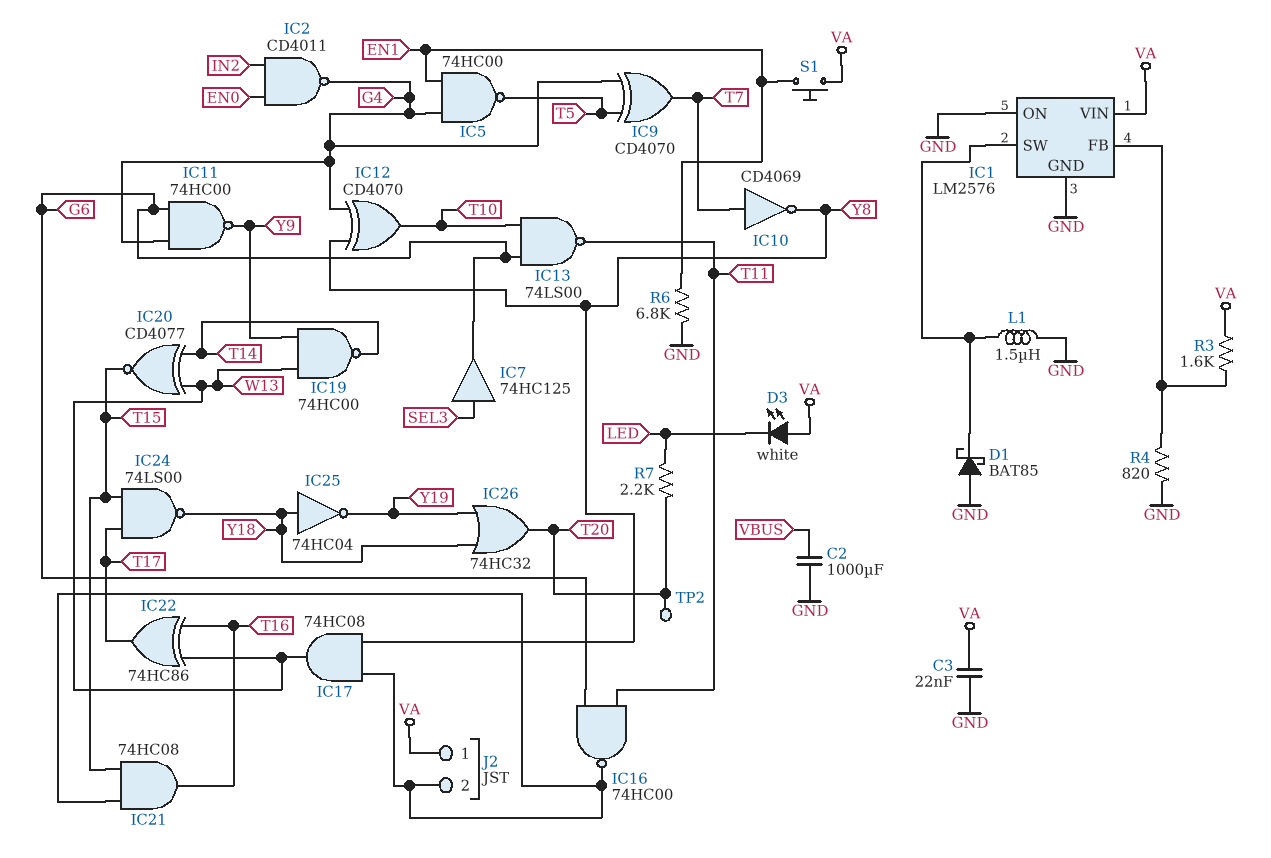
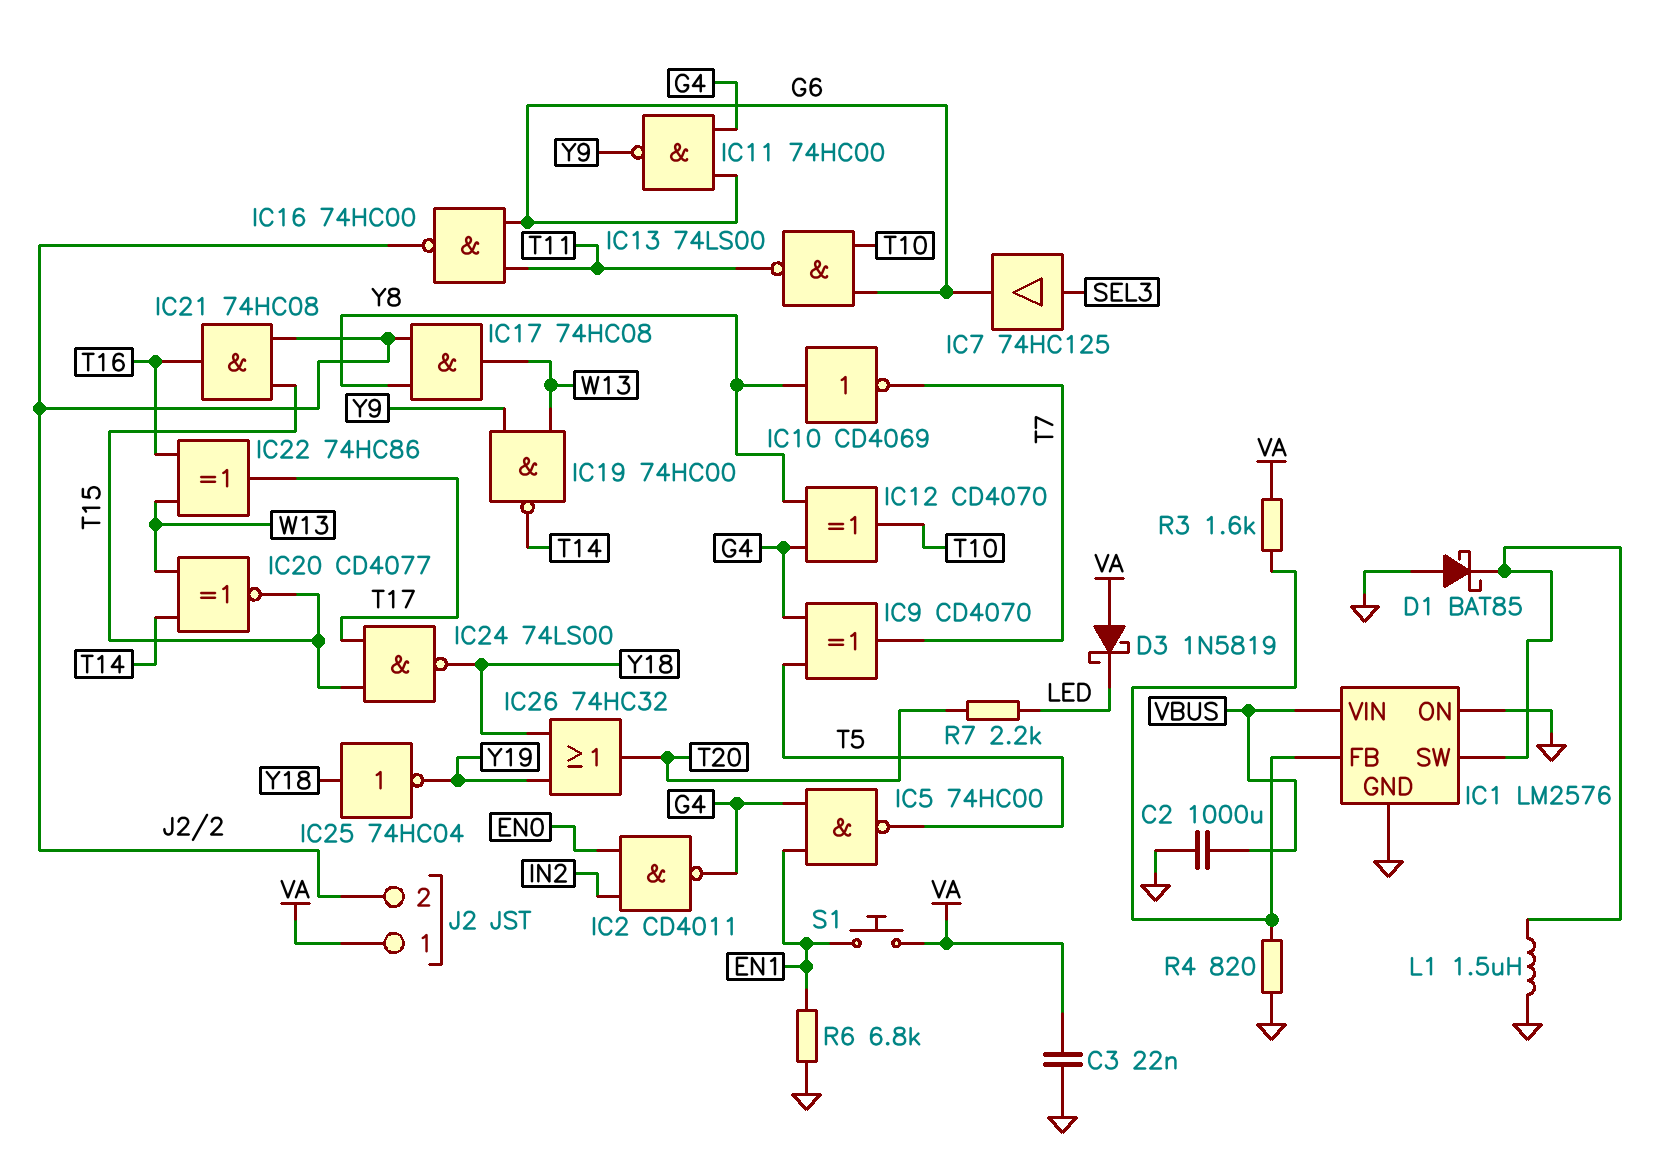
D3: LED white (A VA, K LED) -> schottky 1N5819 (A VA, K LED)
IC1 pin VIN: VA -> VBUS
IC10: NOT CD4069 (in T7, out Y8) -> NOT CD4069 (in Y8, out T7)
TP2: test point (T20) -> none

